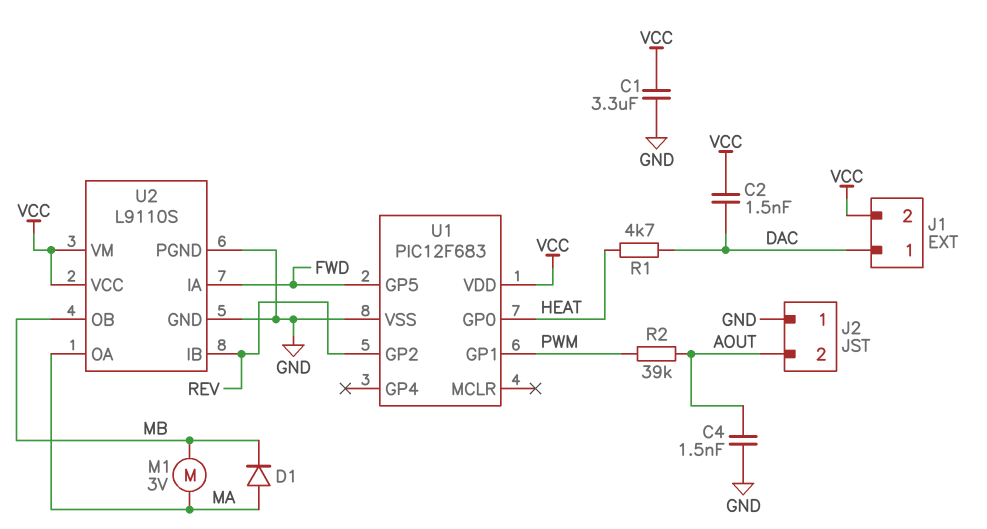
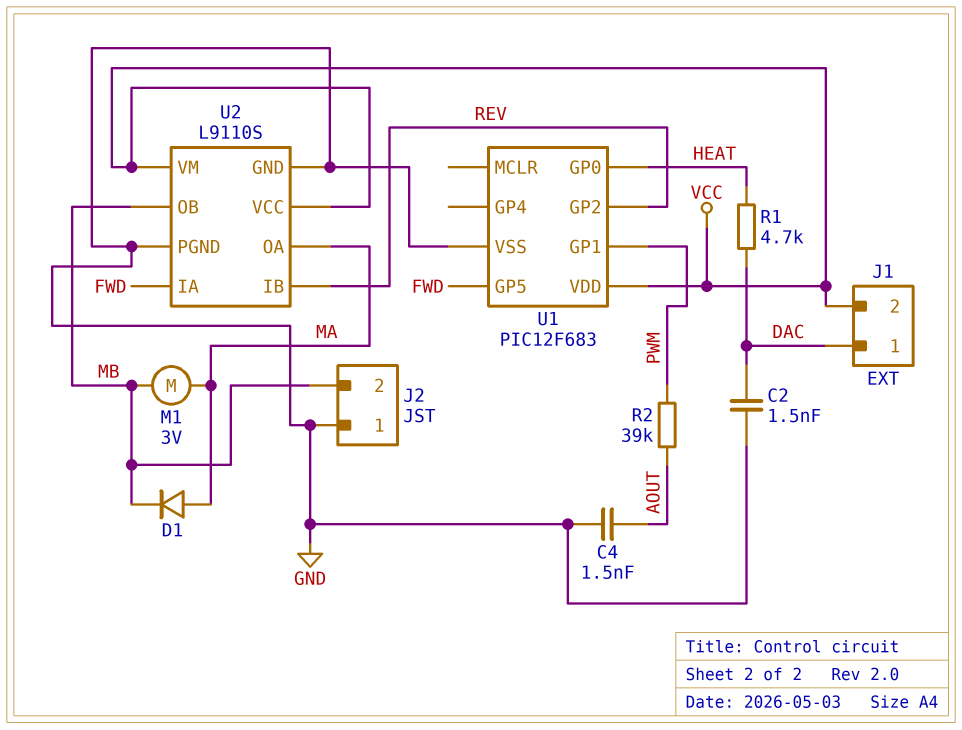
C1: 3.3uF (GND, VCC) -> none
C2: 1.5nF (DAC, VCC) -> 1.5nF (DAC, GND)
J2 pin 2: AOUT -> MB

